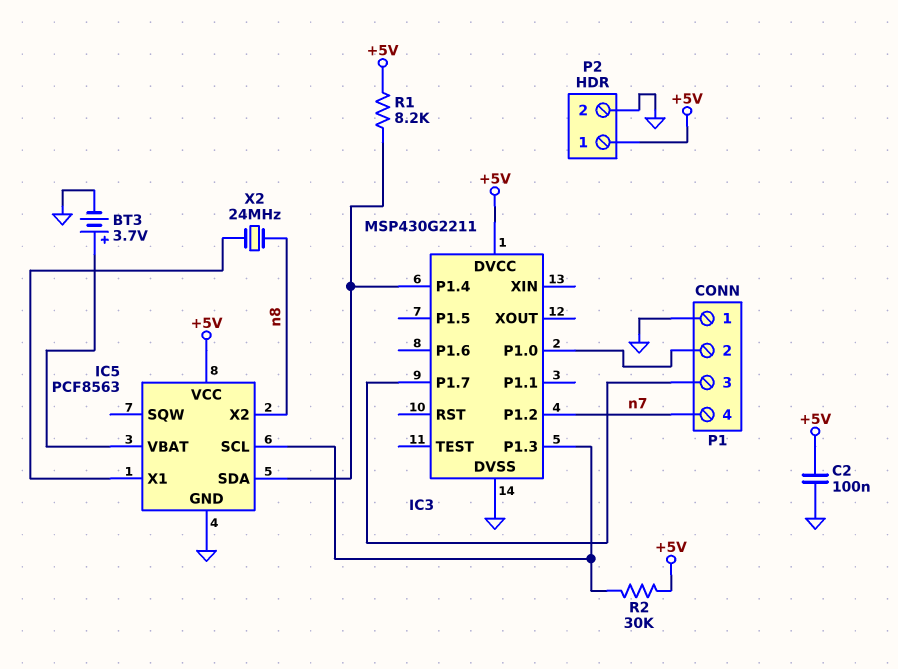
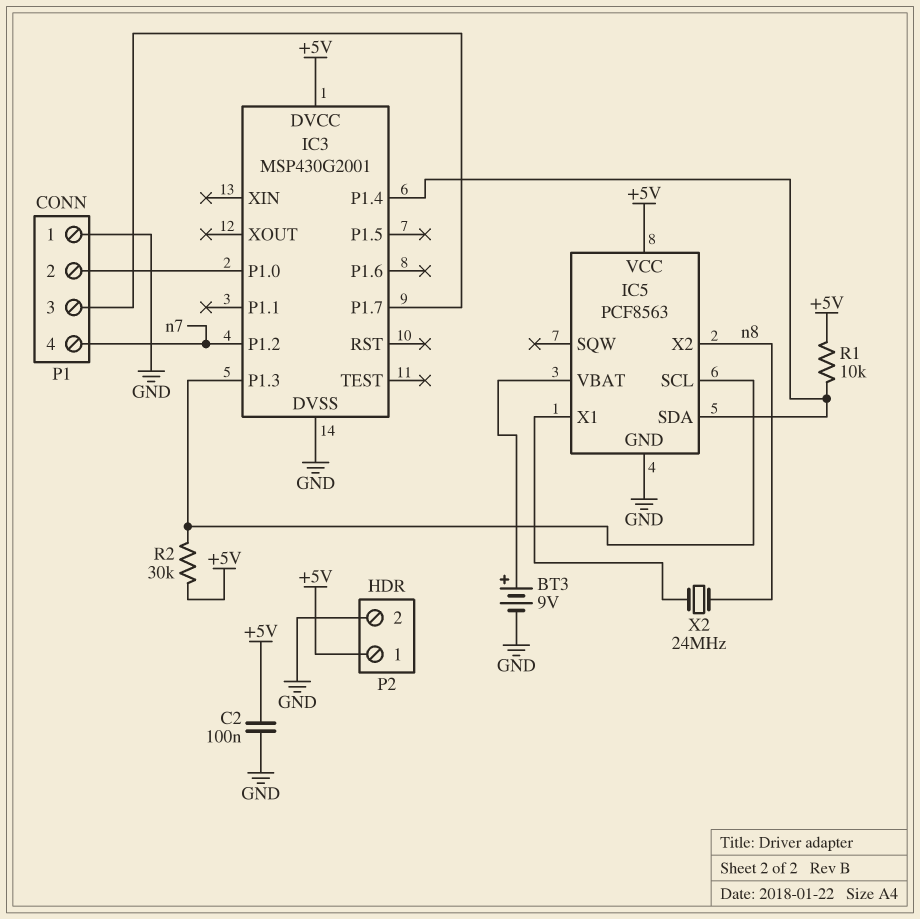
BT3: 3.7V (plus IC5/VBAT, minus GND) -> 9V (plus IC5/VBAT, minus GND)
IC3: MSP430G2211 -> MSP430G2001
R1: 8.2k (+5V, IC3/P1.4) -> 10k (+5V, IC3/P1.4)

